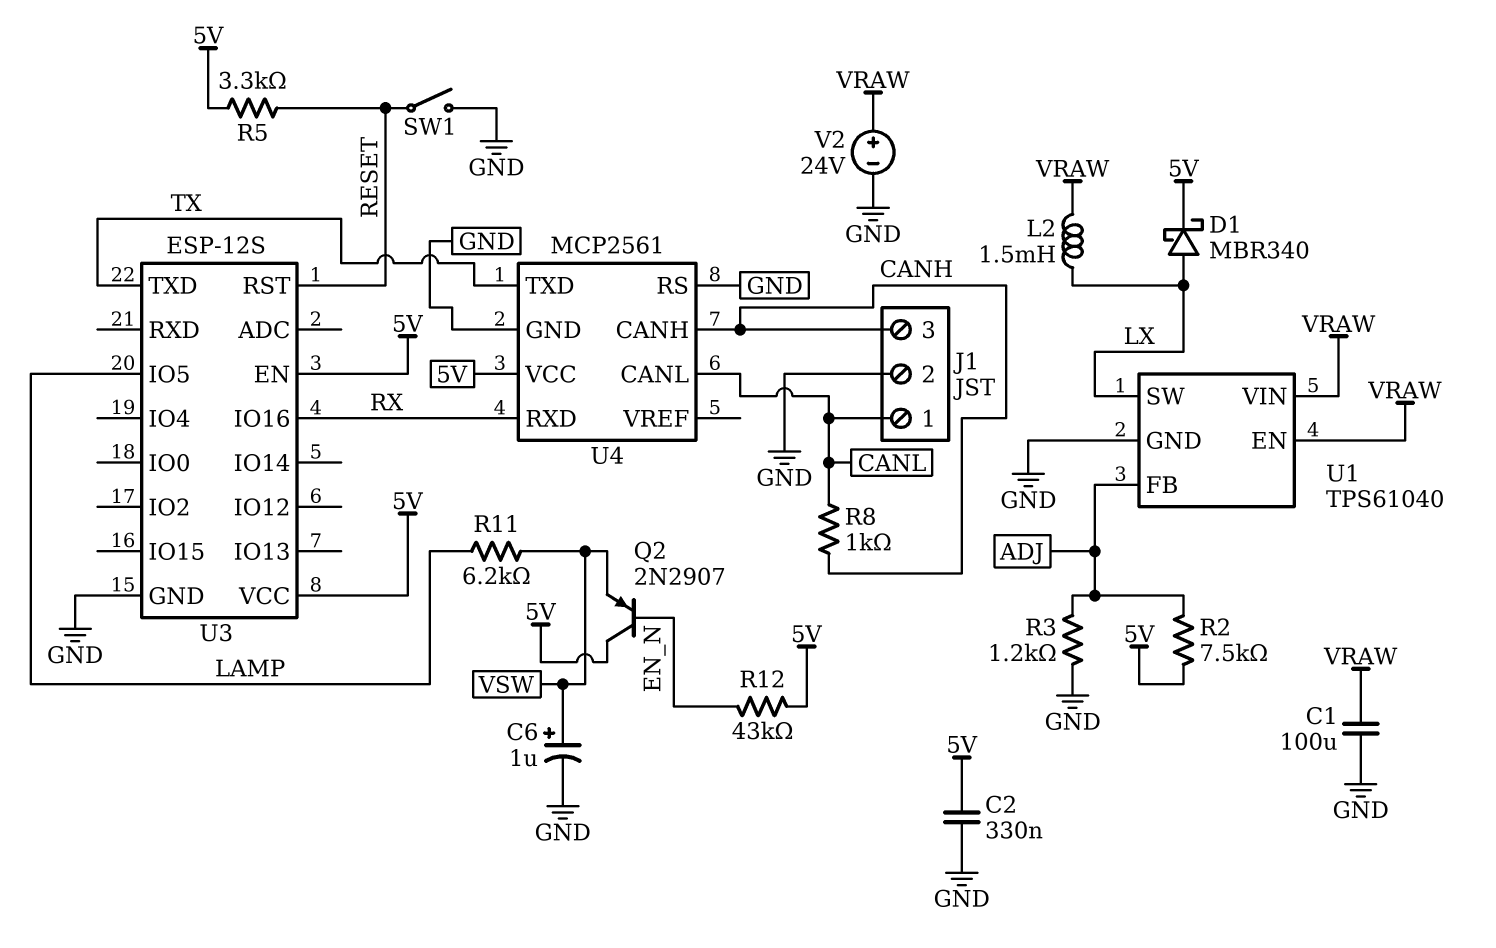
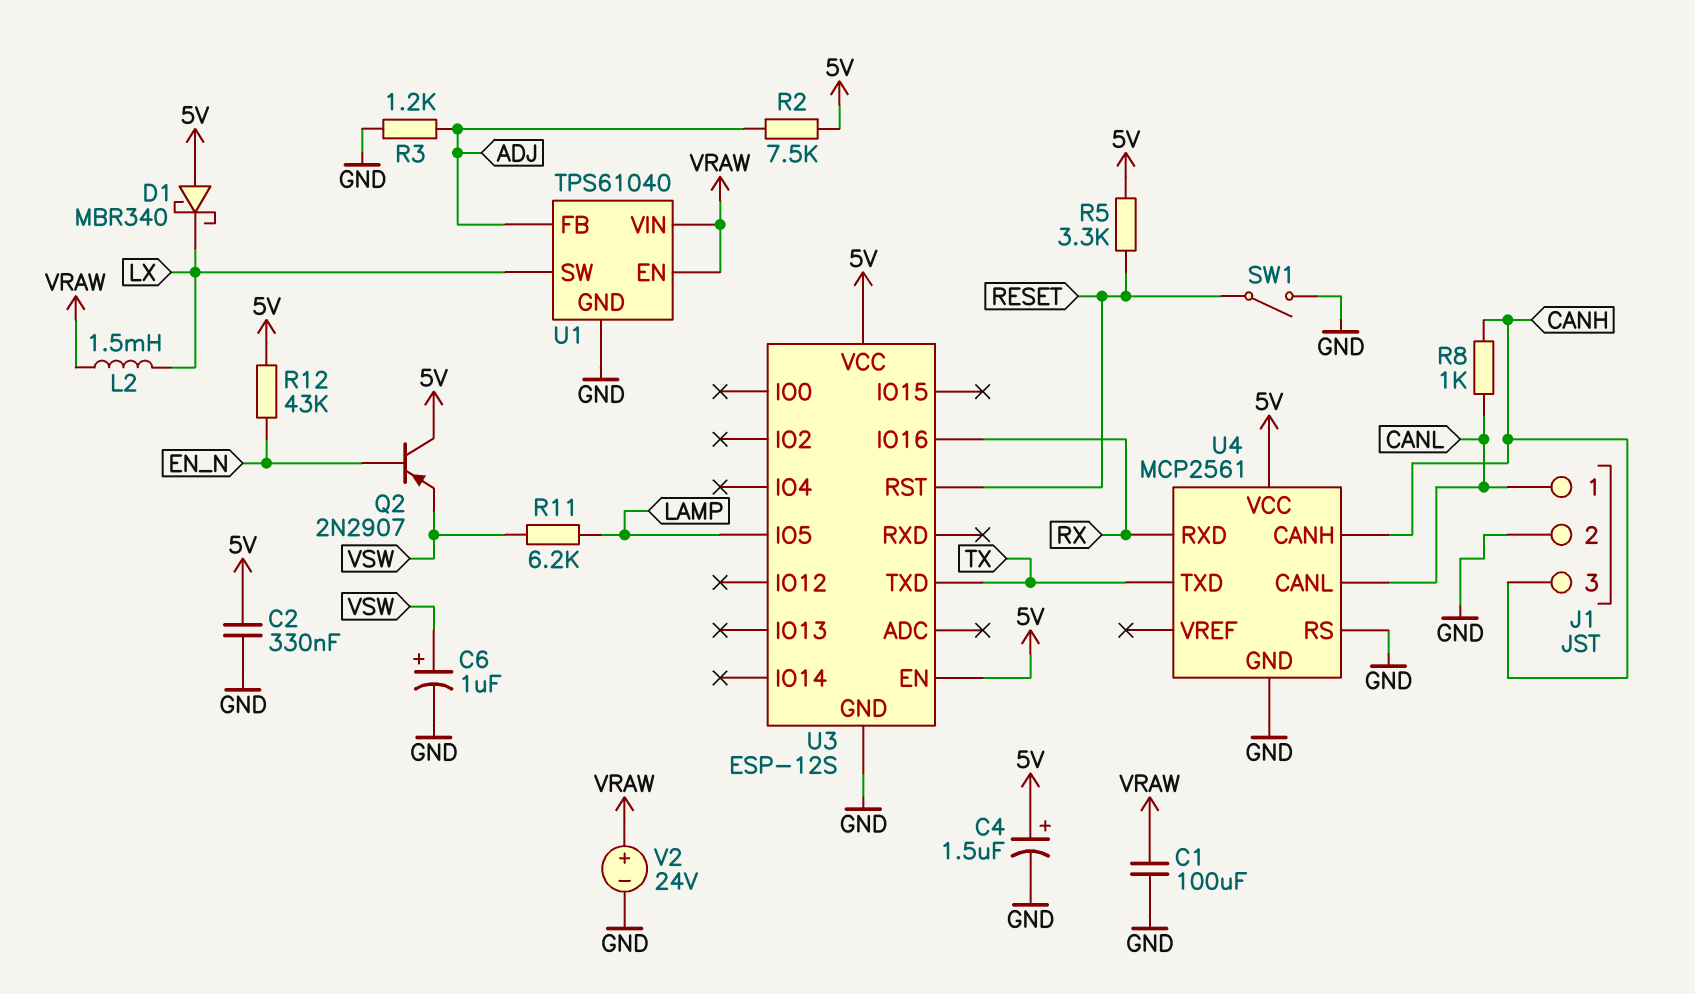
C4: none -> 1.5uF (plus 5V, minus GND)
D1: schottky MBR340 (A LX, K 5V) -> schottky MBR340 (A 5V, K LX)

